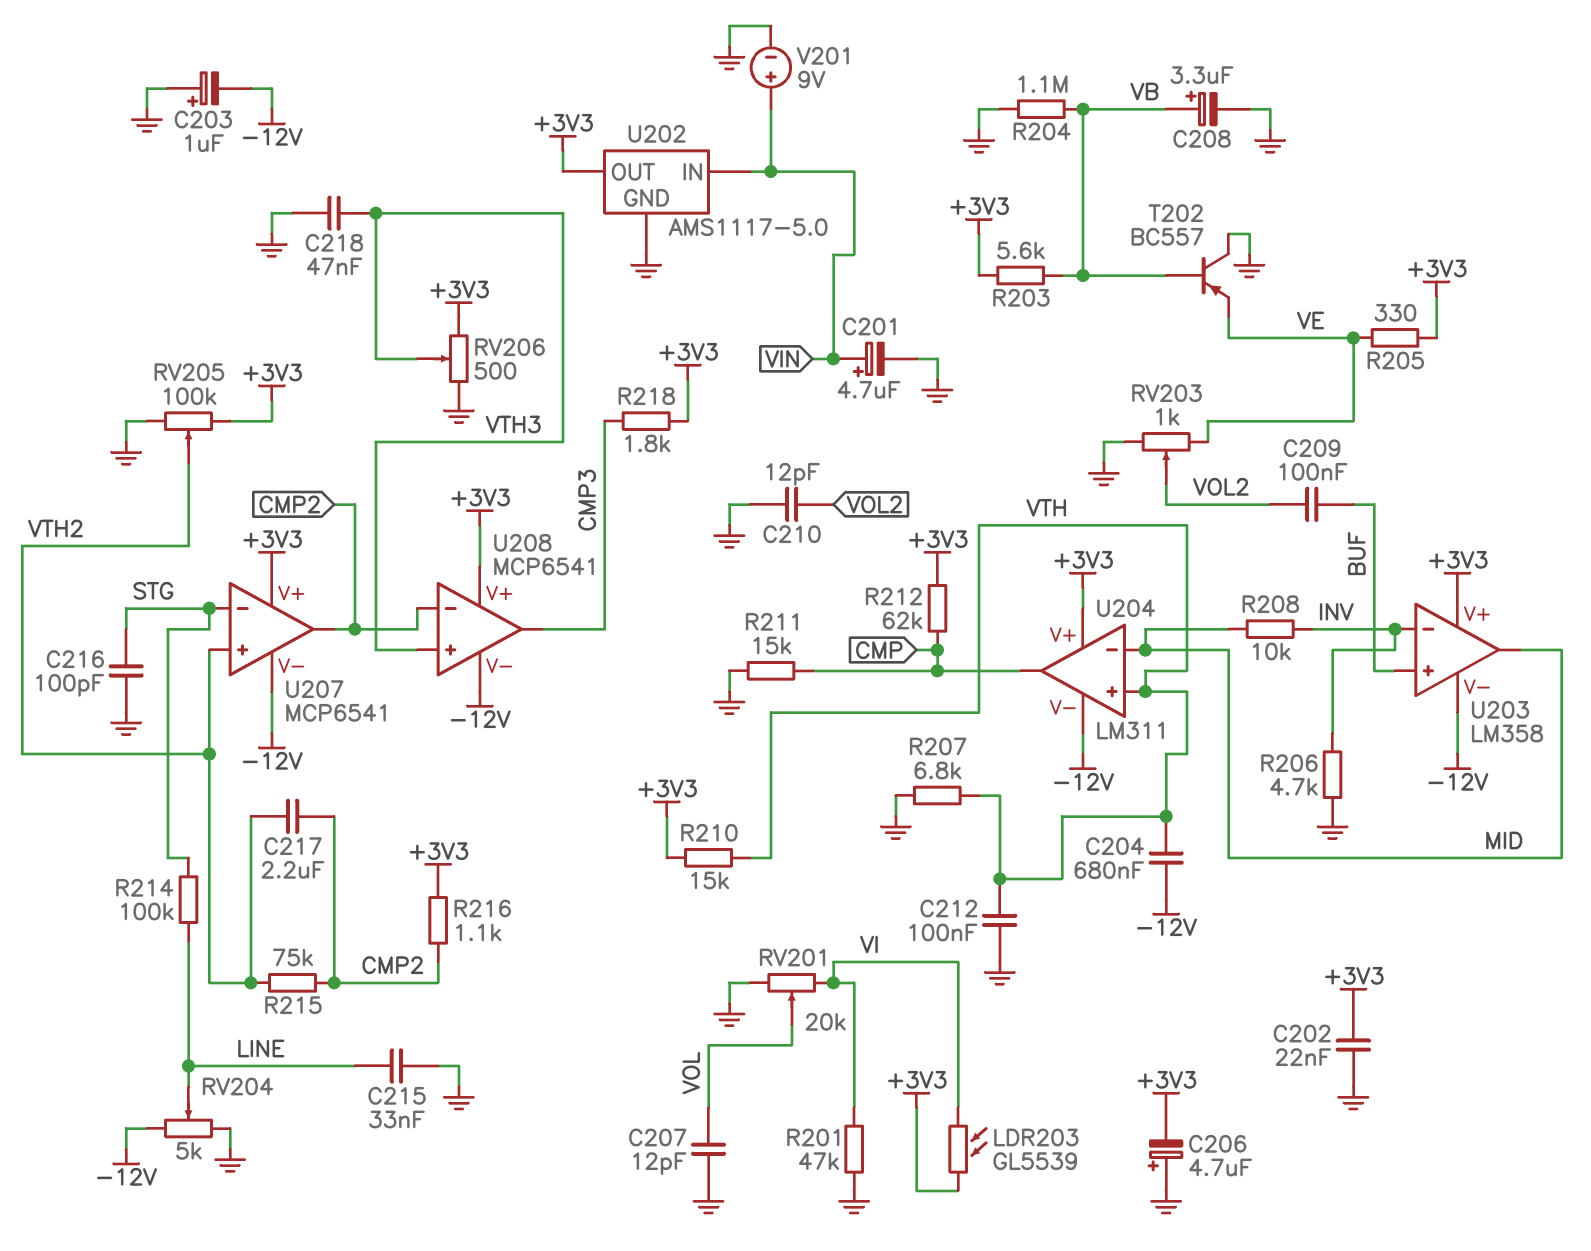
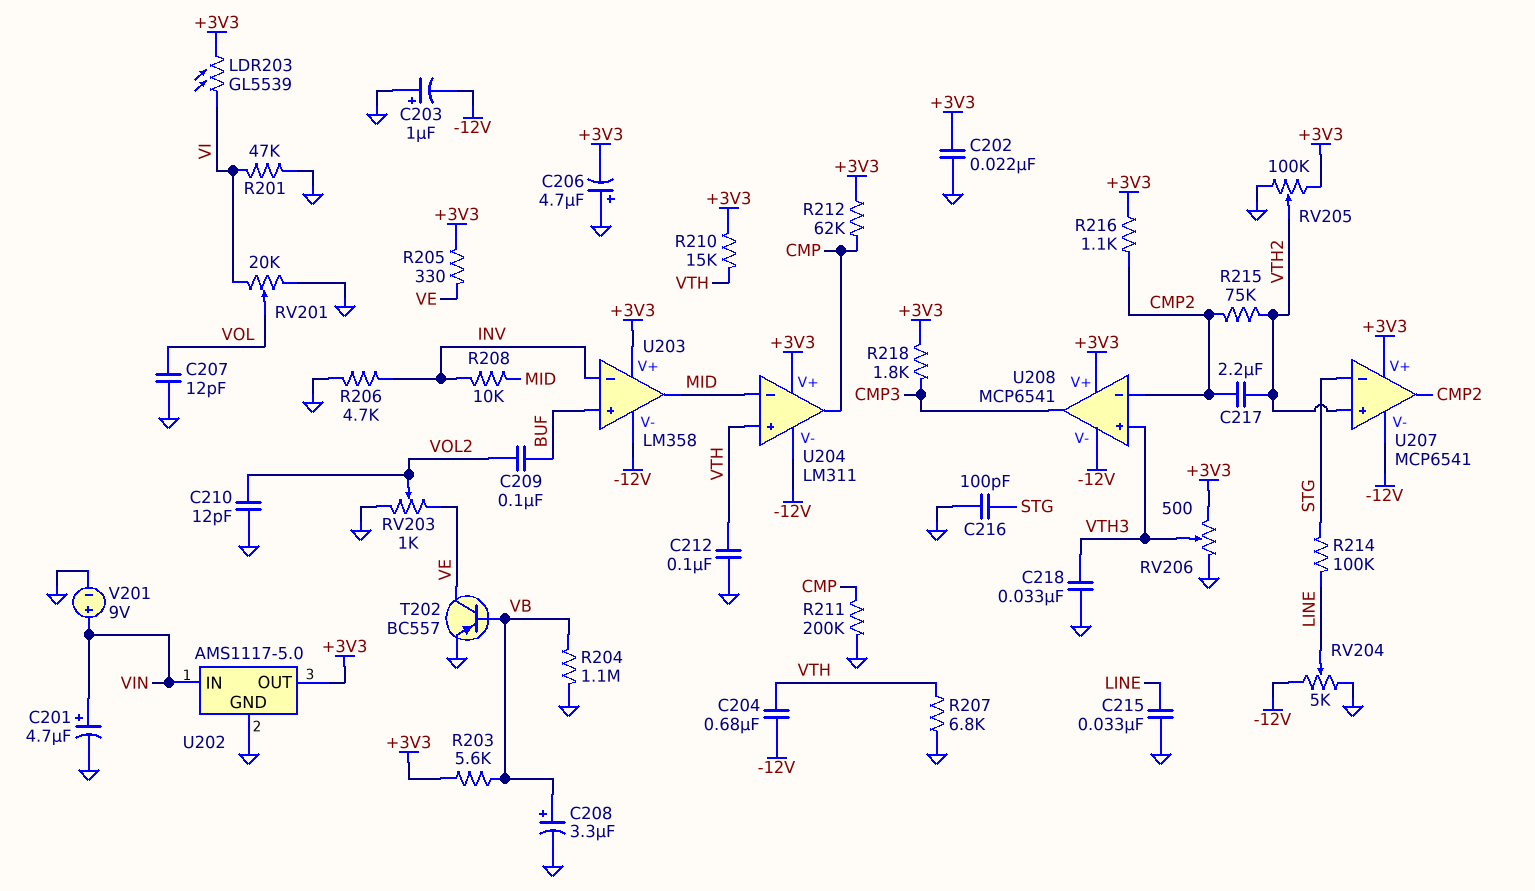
C218: 47nF (GND, VTH3) -> 33nF (GND, VTH3)
R211: 15k (CMP, GND) -> 200k (CMP, GND)
T202: PNP BC557 (B VB, C GND, E VE) -> PNP BC557 (B VB, C VE, E GND)

